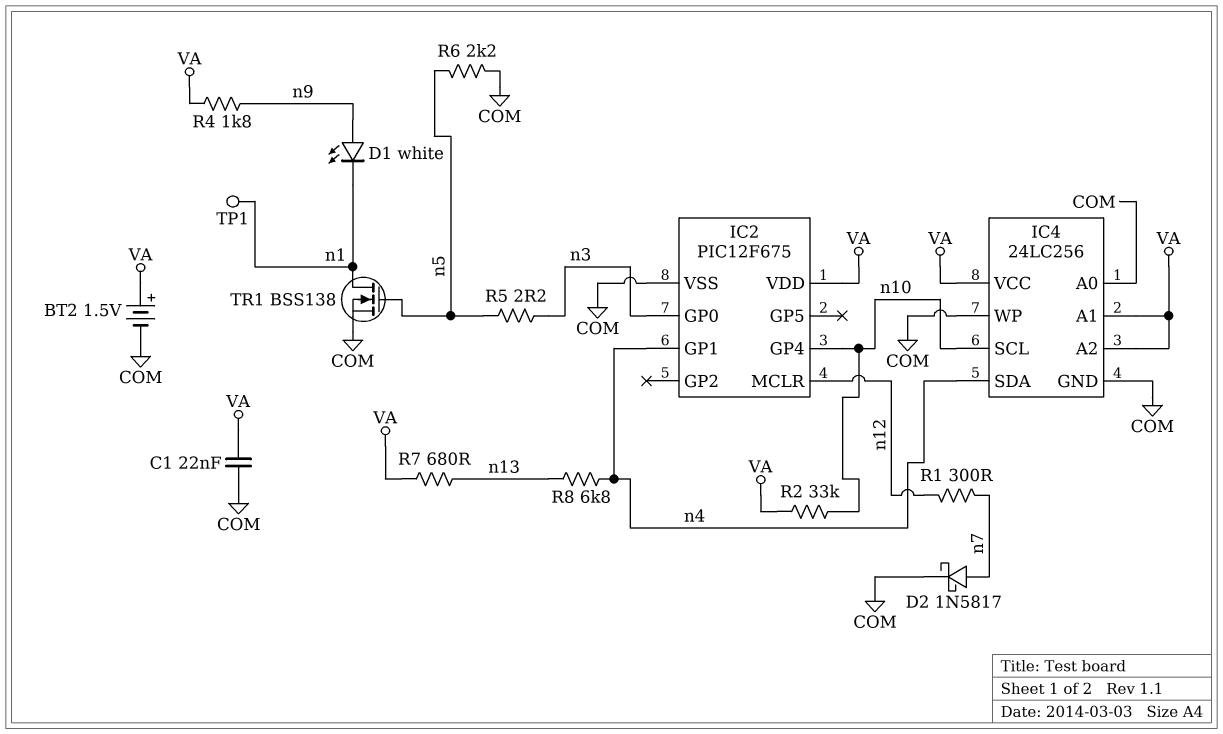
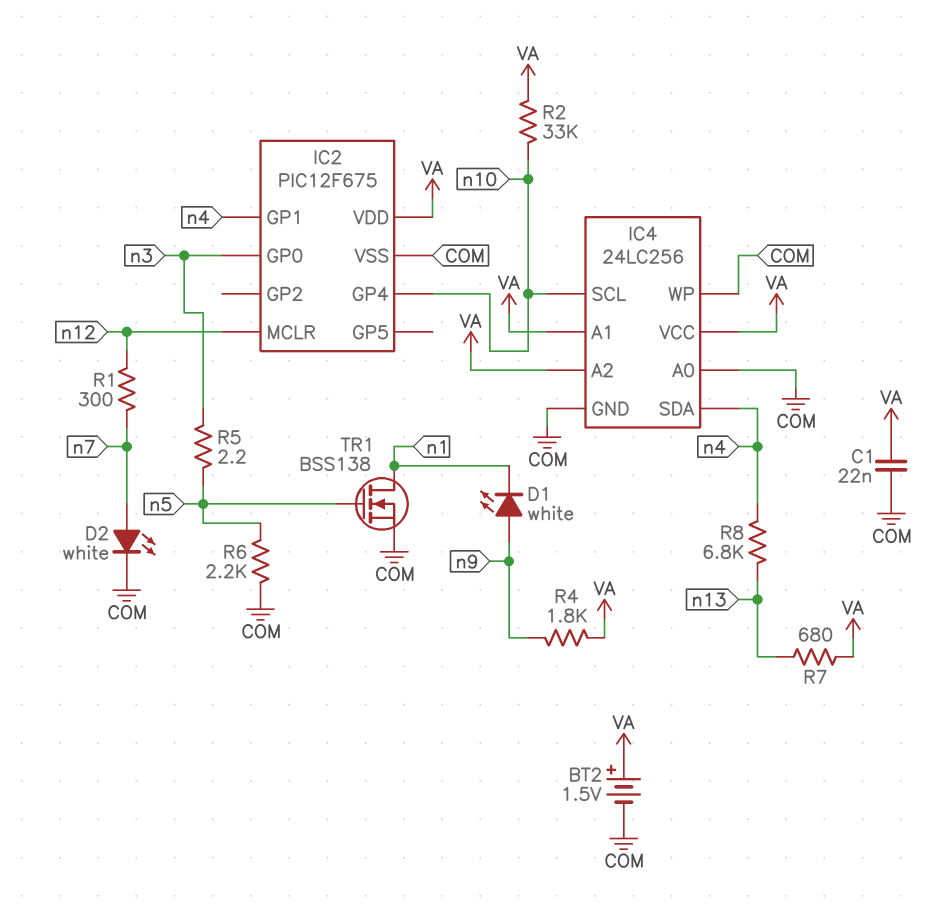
D2: schottky 1N5817 (A n7, K COM) -> LED white (A n7, K COM)
TP1: test point (n1) -> none

